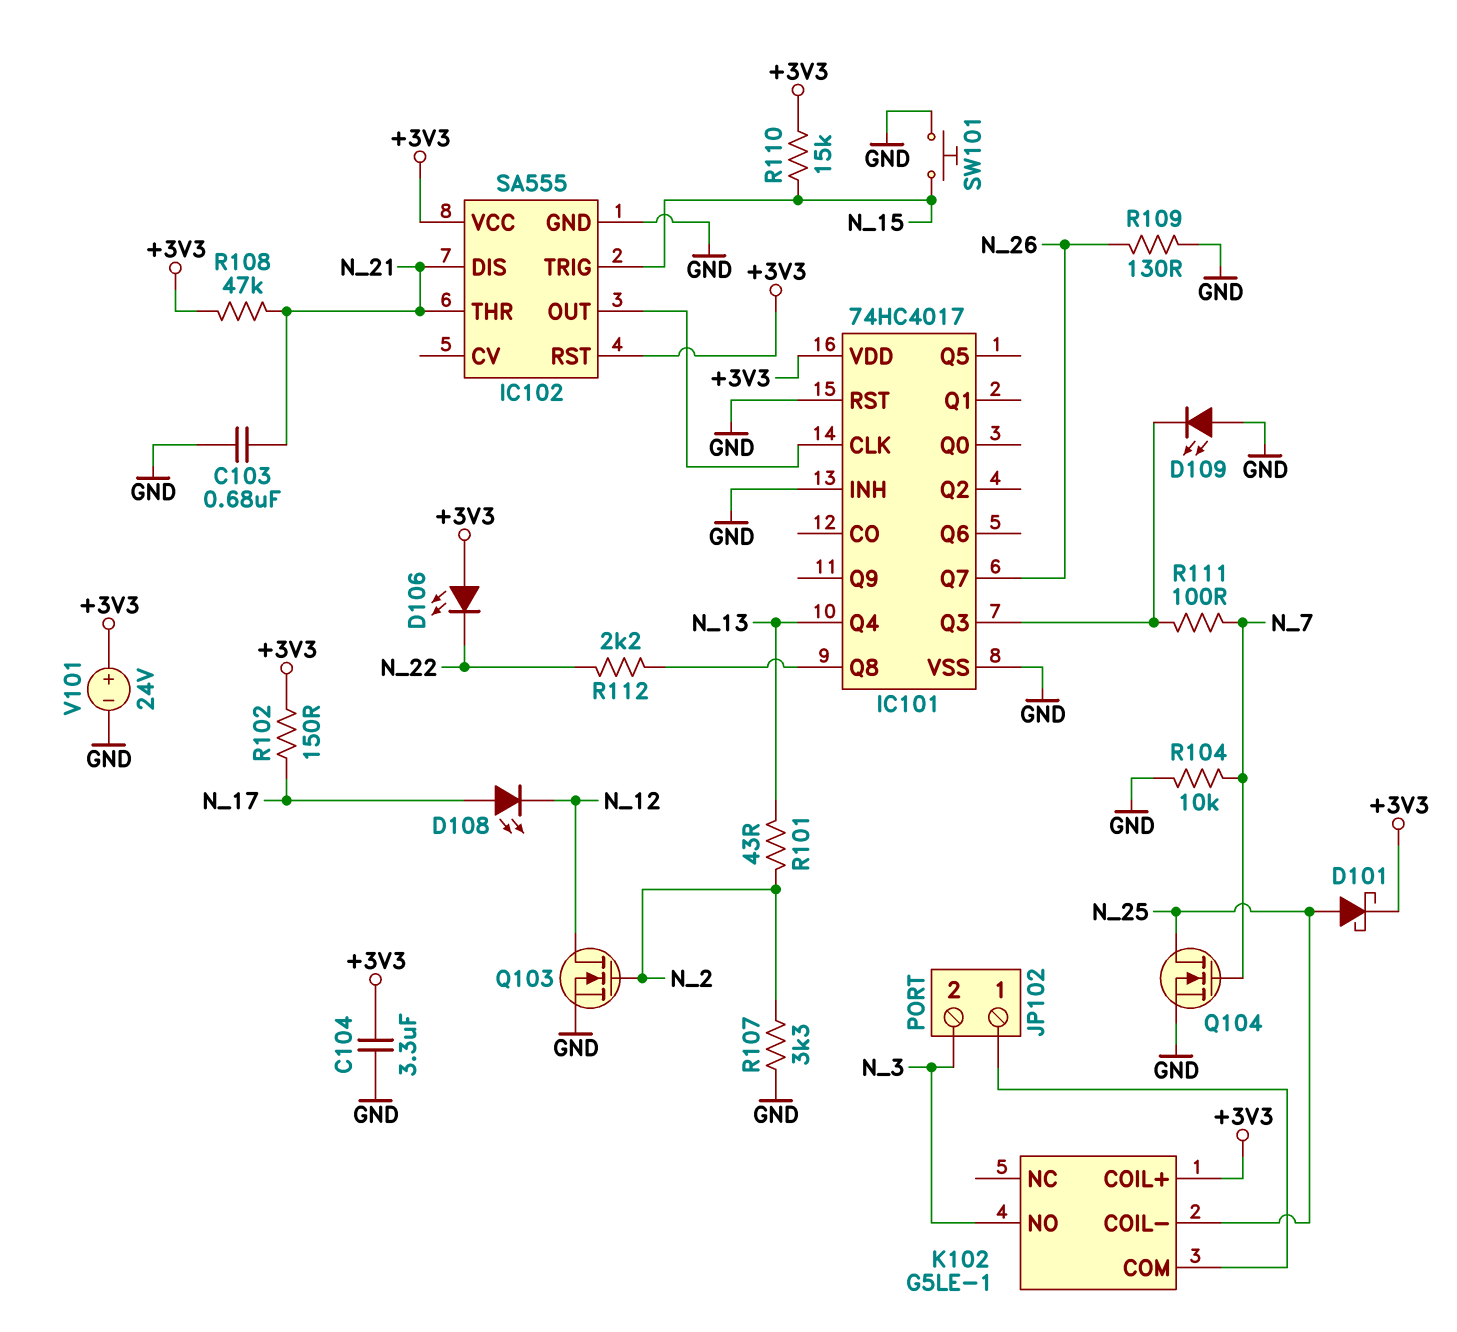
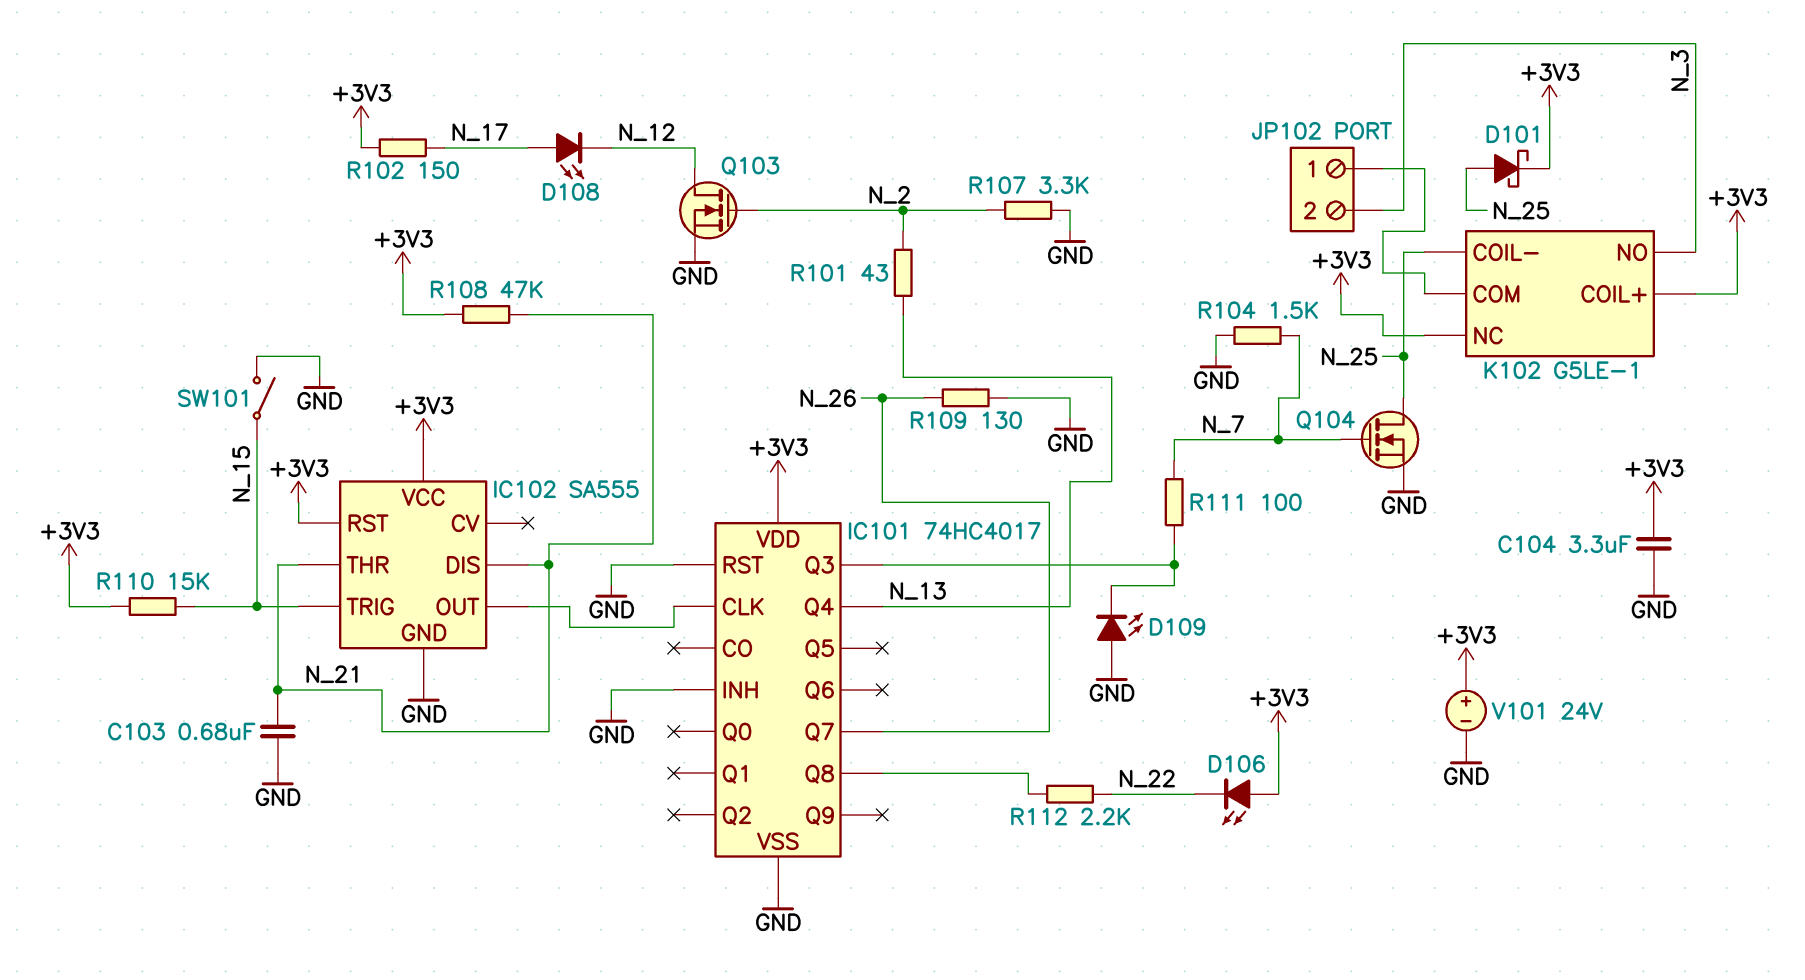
K102 pin NC: none -> +3V3
R104: 10k (GND, N_7) -> 1.5k (GND, N_7)
SW101: button (GND, N_15) -> switch (GND, N_15)

